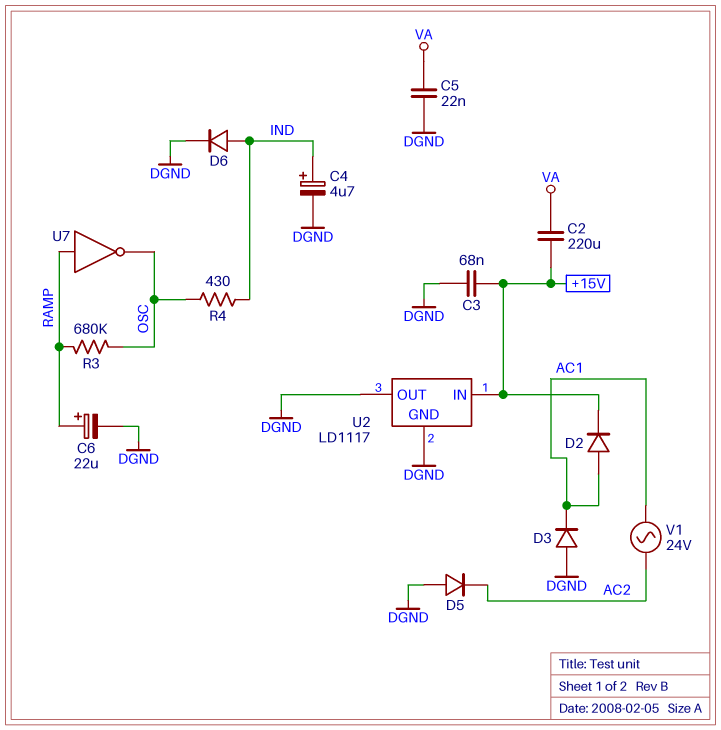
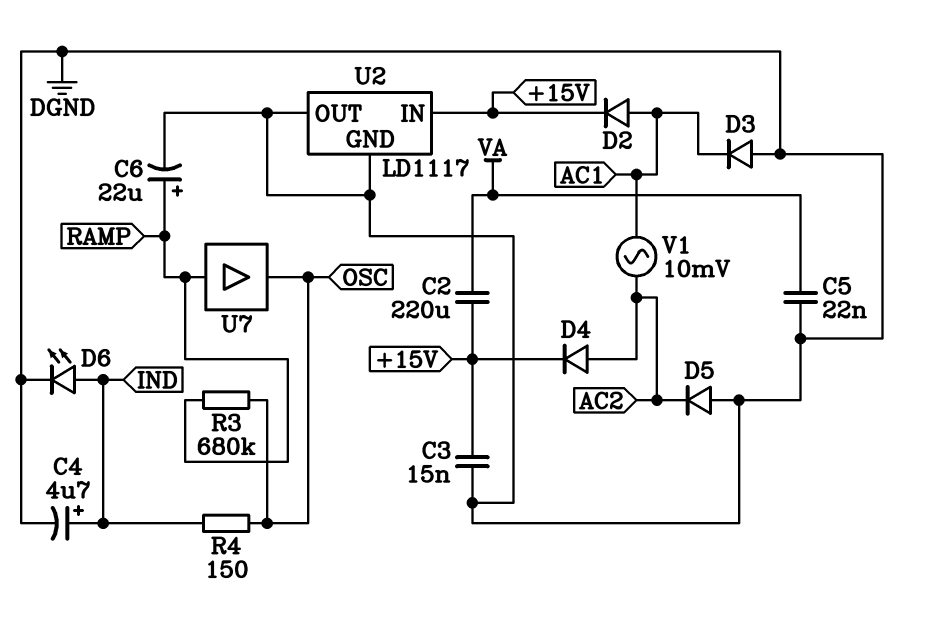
C3: 68nF (+15V, DGND) -> 15nF (+15V, DGND)
D4: none -> diode (A AC2, K +15V)
D6: diode (A IND, K DGND) -> LED (A IND, K DGND)
R4: 430 (IND, OSC) -> 150 (IND, OSC)
U7: NOT (in RAMP, out OSC) -> buffer (in RAMP, out OSC)
V1: AC 24V (AC1, AC2) -> AC 10mV (AC1, AC2)

